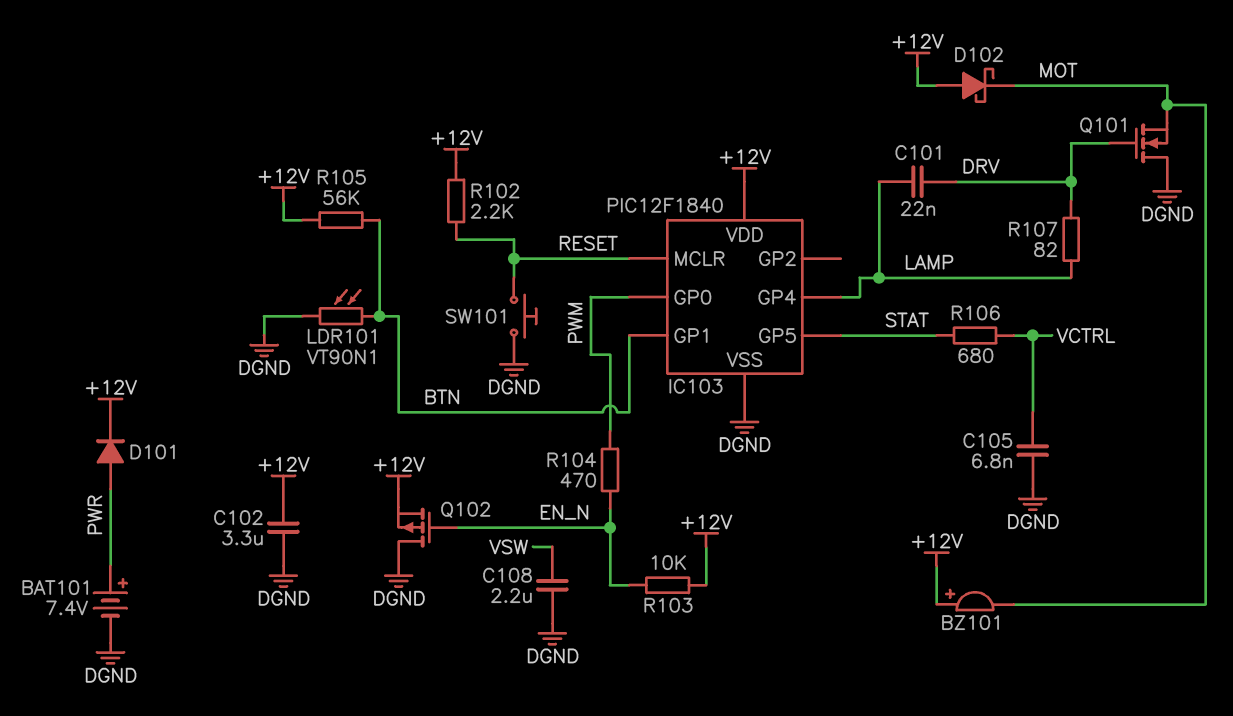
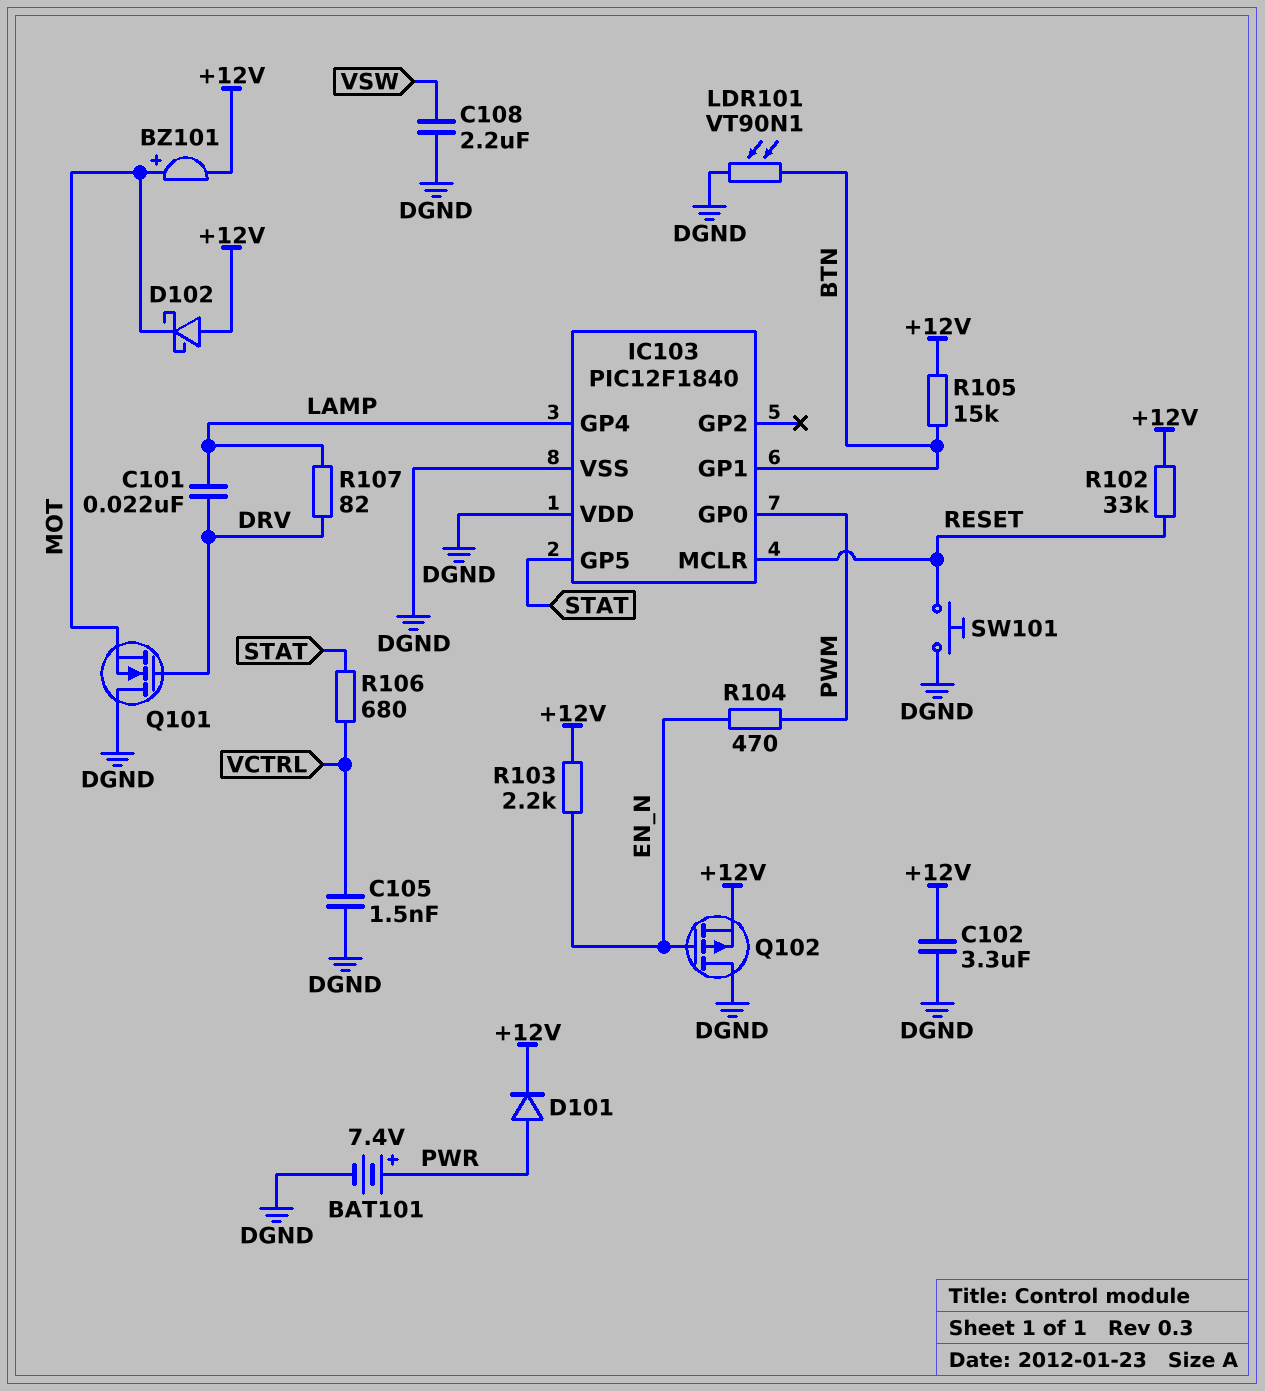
BZ101: buzzer (plus +12V, minus MOT) -> buzzer (plus MOT, minus +12V)
C105: 6.8nF (DGND, VCTRL) -> 1.5nF (DGND, VCTRL)
IC103 pin VDD: +12V -> DGND
R102: 2.2k (+12V, RESET) -> 33k (+12V, RESET)
R103: 10k (+12V, EN_N) -> 2.2k (+12V, EN_N)
R105: 56k (+12V, BTN) -> 15k (+12V, BTN)

